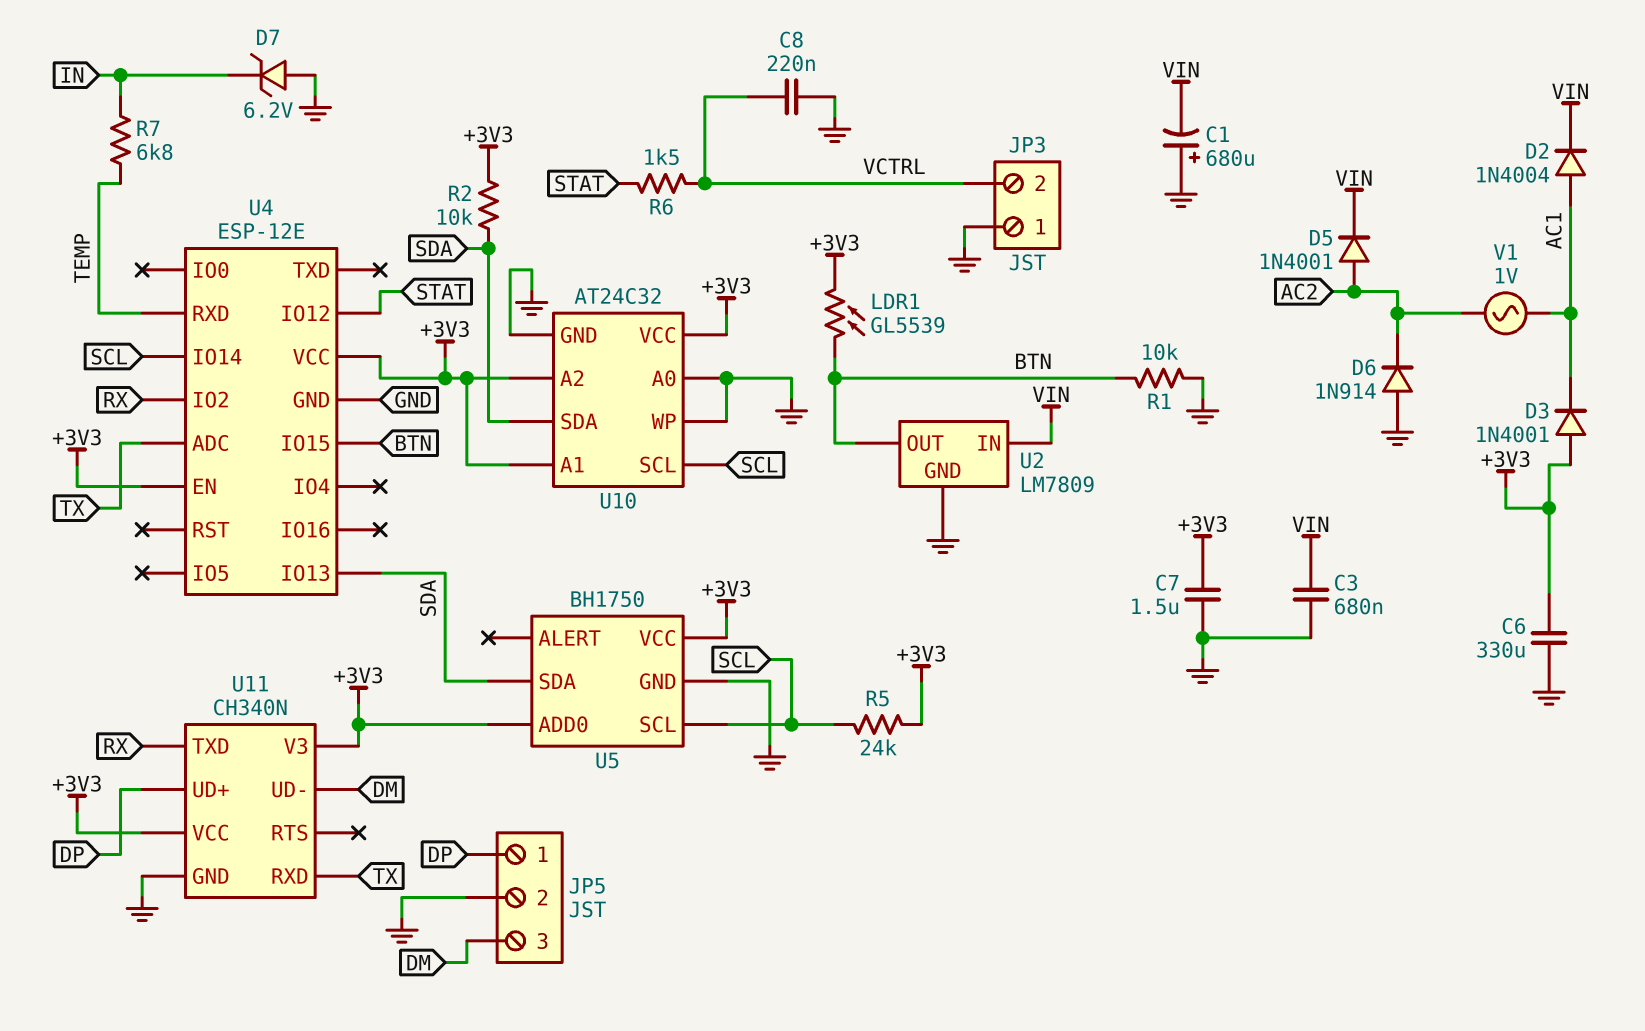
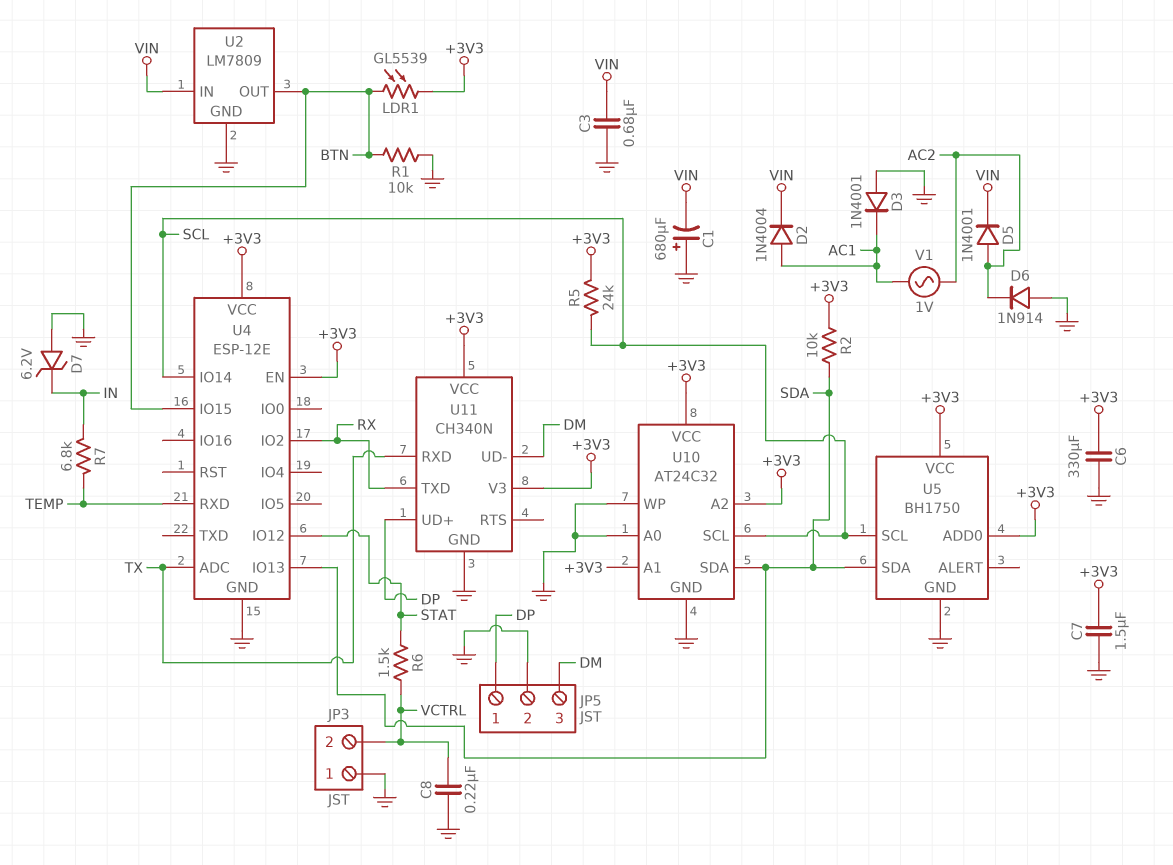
D3: diode 1N4001 (A +3V3, K AC1) -> diode 1N4001 (A GND, K AC1)

